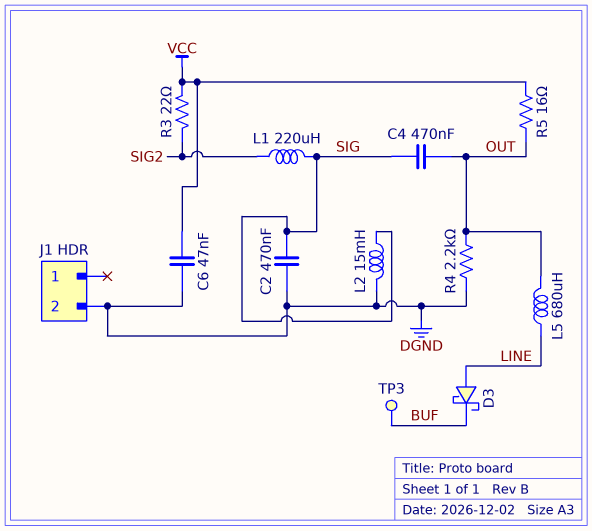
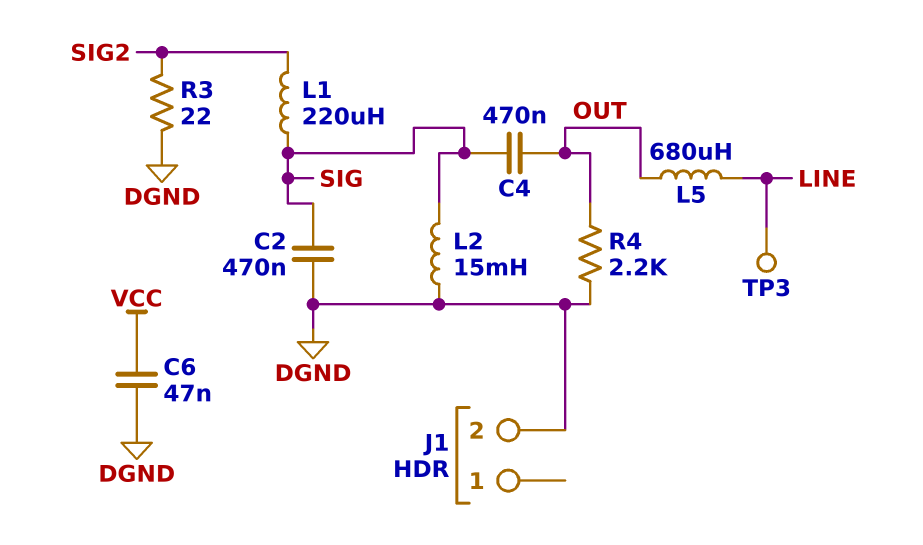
D3: schottky (A LINE, K BUF) -> none
R3: 22 (SIG2, VCC) -> 22 (DGND, SIG2)
R5: 16 (OUT, VCC) -> none
TP3: test point (BUF) -> test point (LINE)

